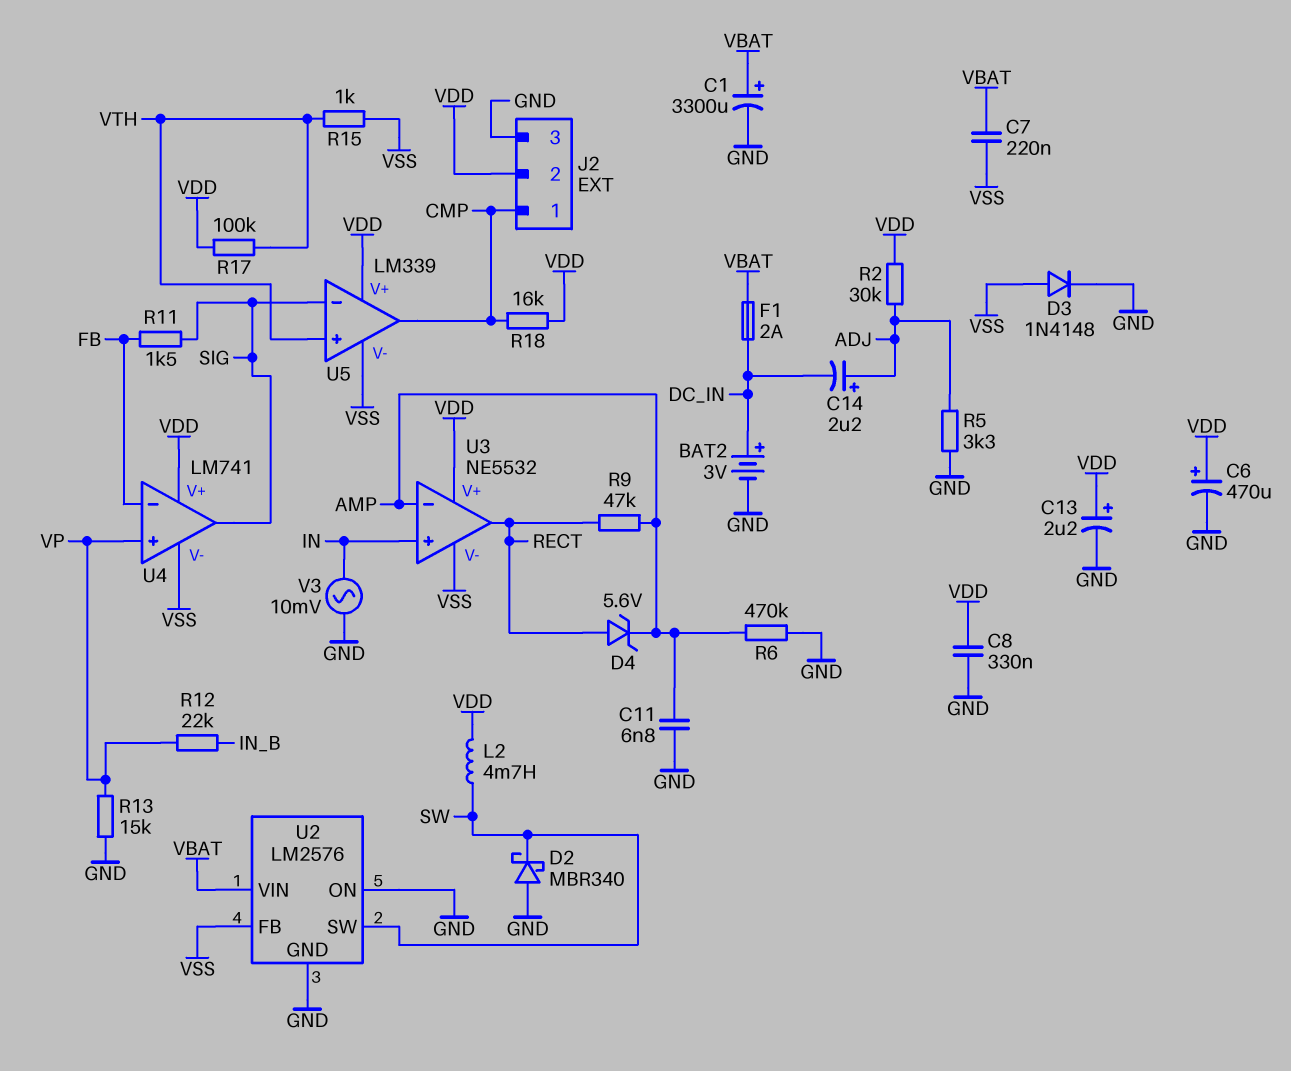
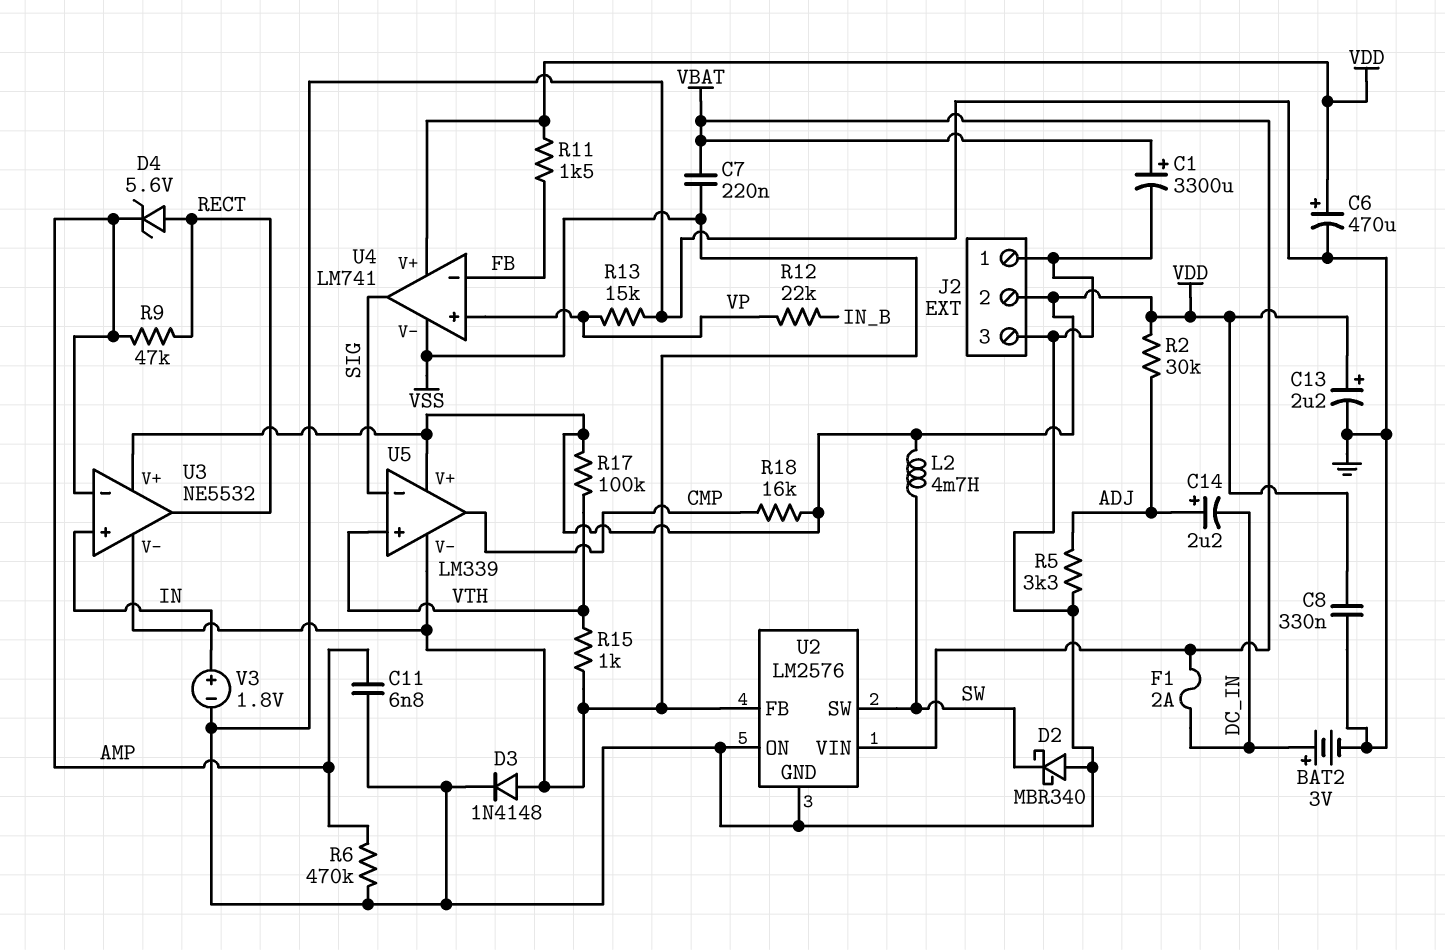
J2 pin 1: CMP -> GND
R11: 1.5k (FB, SIG) -> 1.5k (FB, VDD)
V3: AC 10mV (GND, IN) -> 1.8V (plus IN, minus GND)

